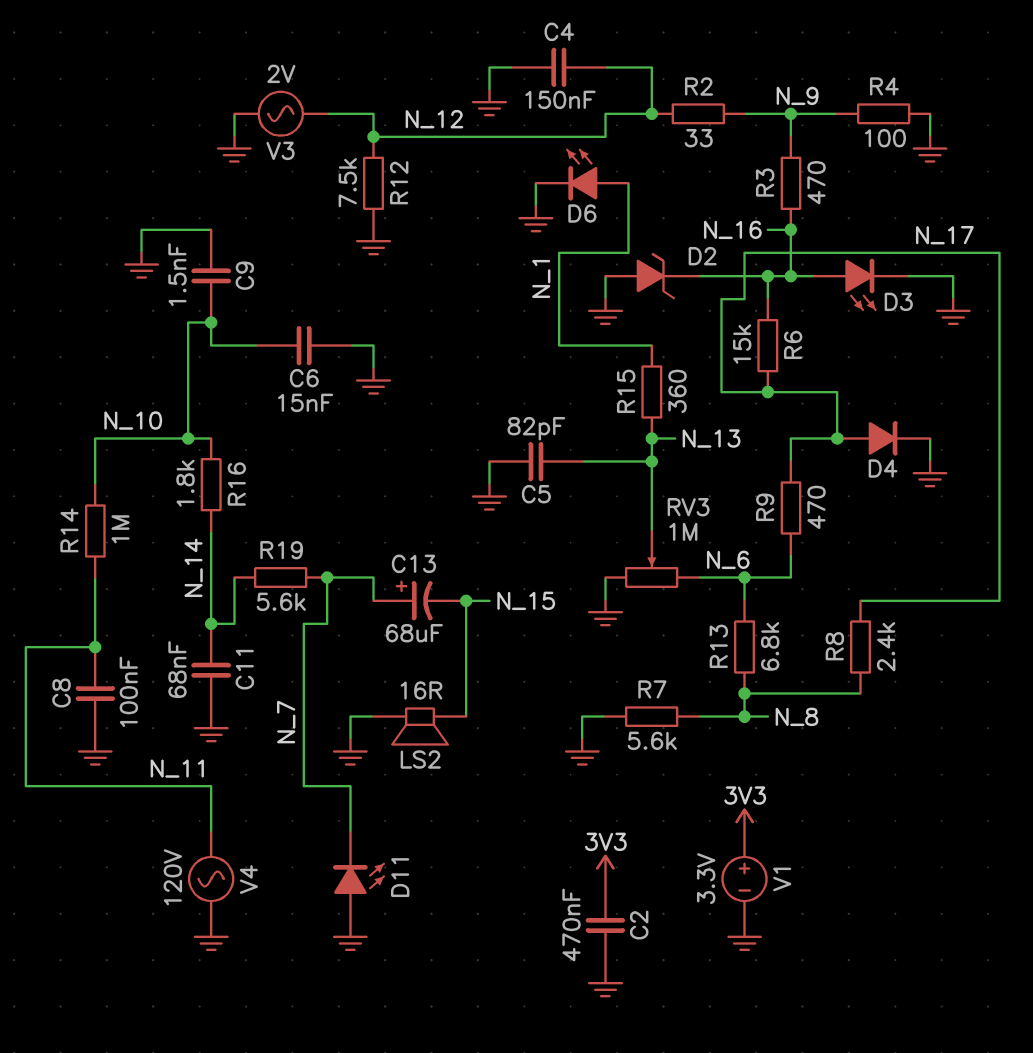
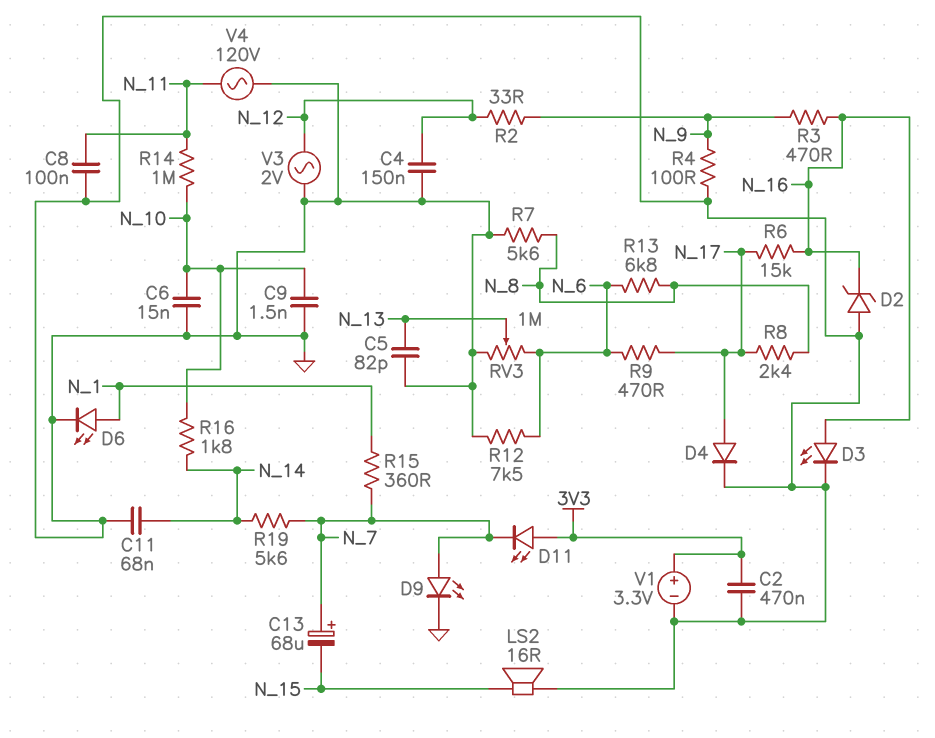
D9: none -> LED (A N_7, K GND)
D11: LED (A GND, K N_7) -> LED (A 3V3, K N_7)
R12: 7.5k (GND, N_12) -> 7.5k (GND, N_6)
R15: 360 (N_1, N_13) -> 360 (N_1, N_7)

